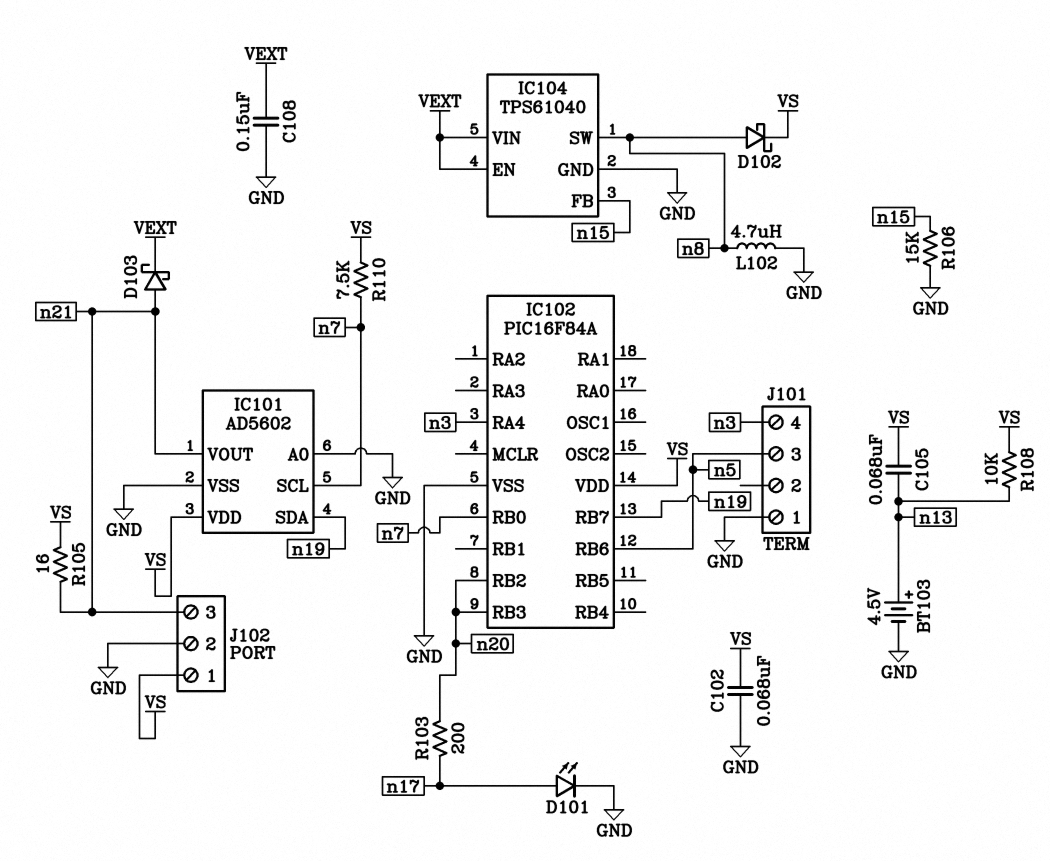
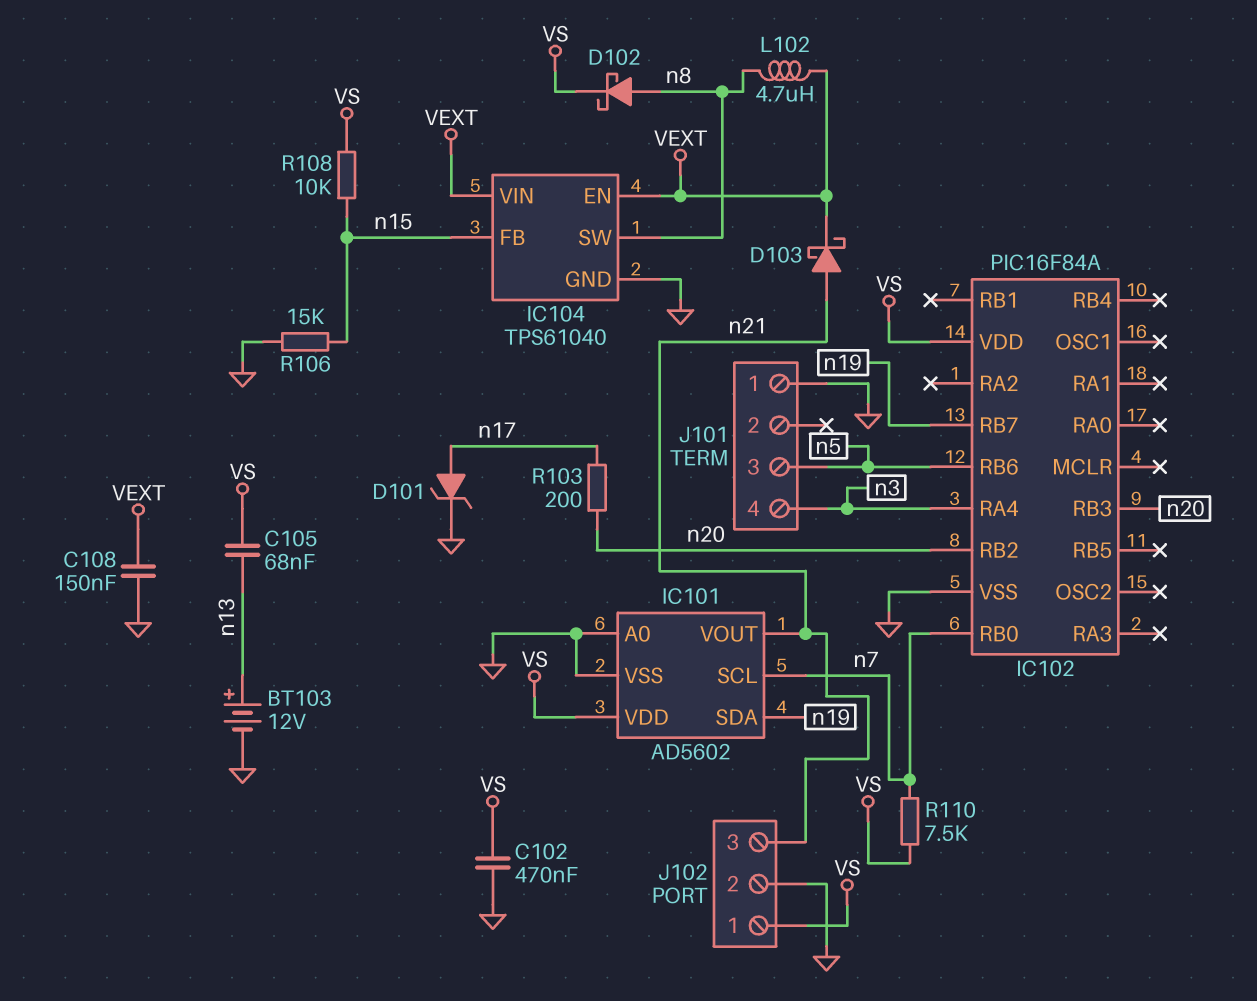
BT103: 4.5V (plus n13, minus GND) -> 12V (plus n13, minus GND)
C102: 68nF (GND, VS) -> 470nF (GND, VS)
D101: LED (A n17, K GND) -> zener (A n17, K GND)
L102: 4.7uH (GND, n8) -> 4.7uH (VEXT, n8)
R105: 16 (VS, n21) -> none
R108: 10k (VS, n13) -> 10k (VS, n15)

